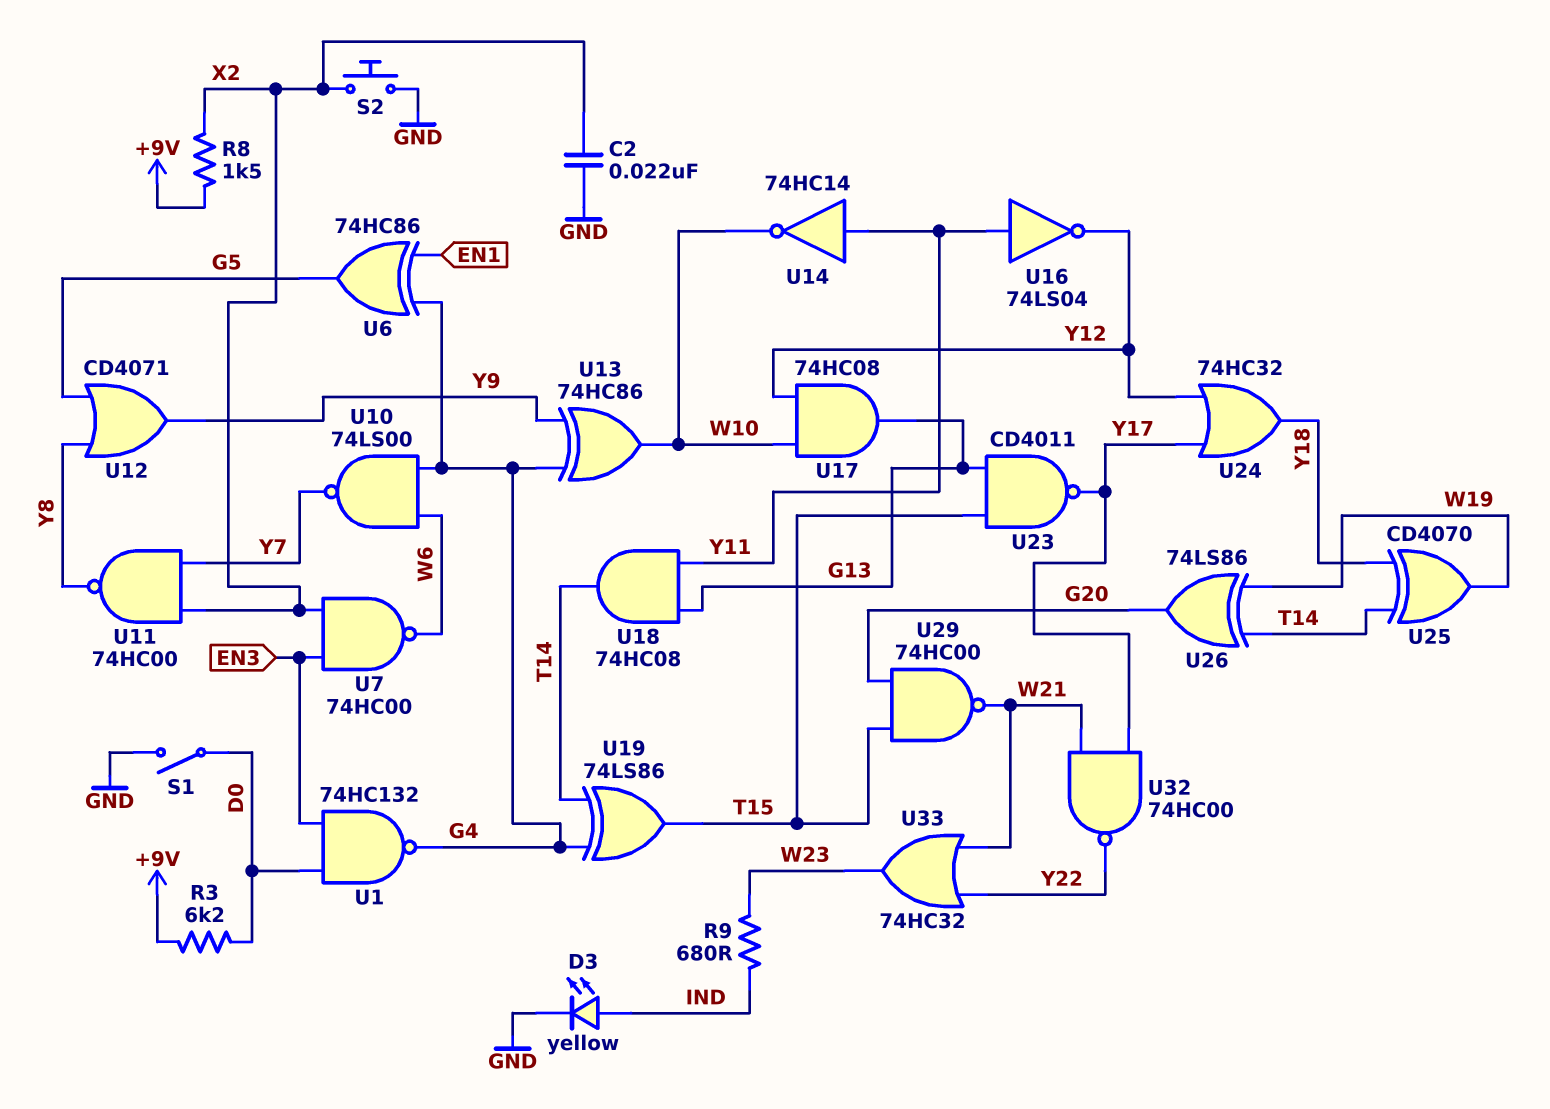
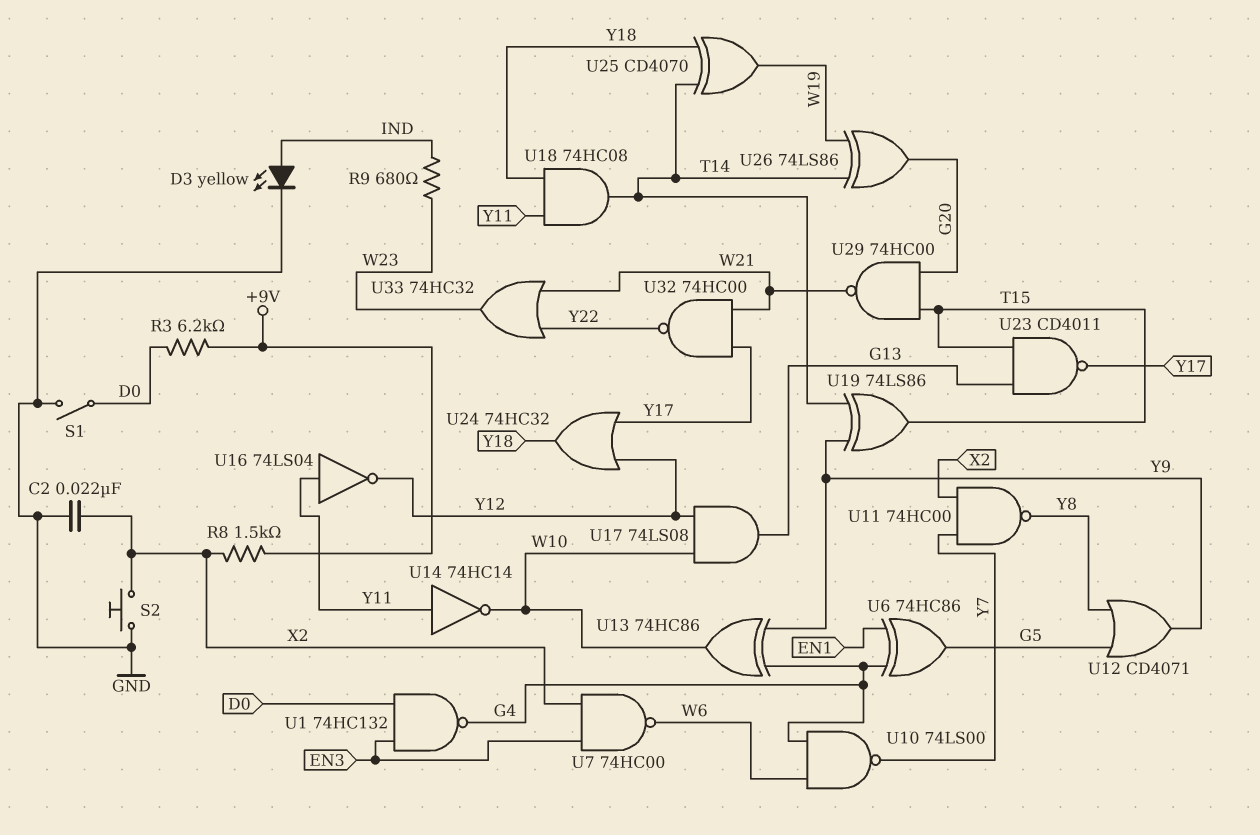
U17: AND 74HC08 (in W10, in Y12, out G13) -> AND 74LS08 (in W10, in Y12, out G13)
U18: AND 74HC08 (in G13, in Y11, out T14) -> AND 74HC08 (in Y11, in Y18, out T14)
U19: XOR 74LS86 (in G4, in T14, out T15) -> XOR 74LS86 (in T14, in Y9, out T15)

